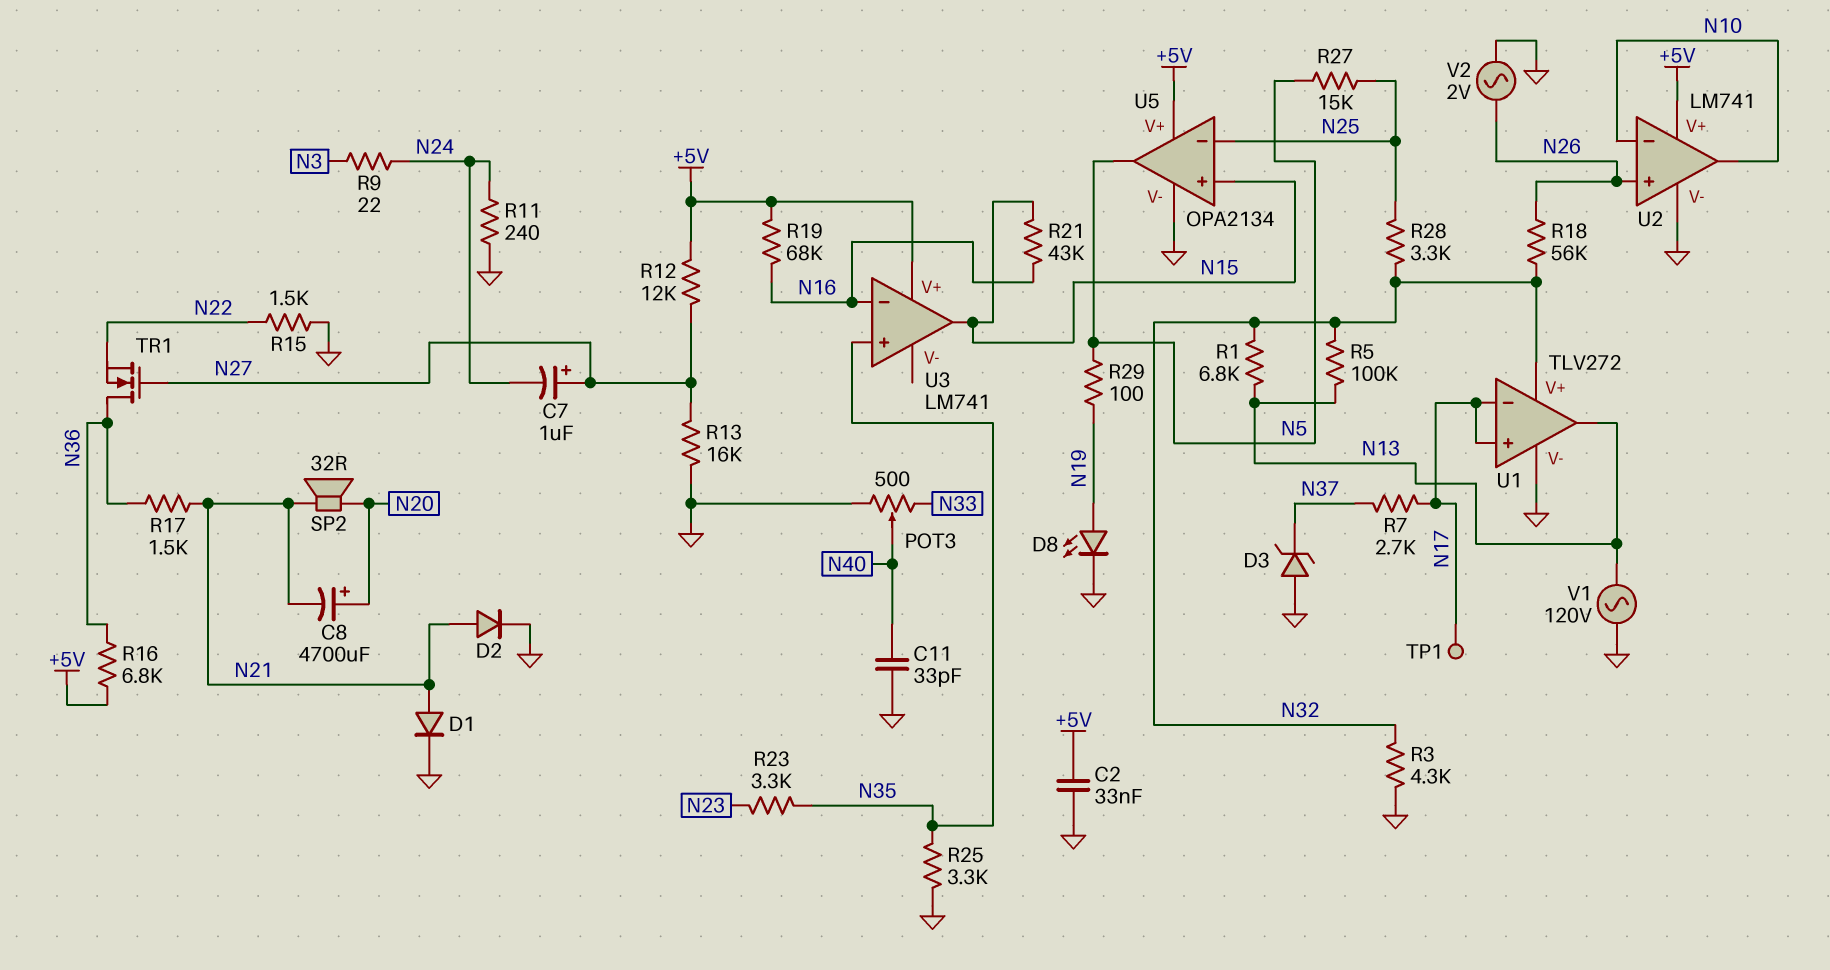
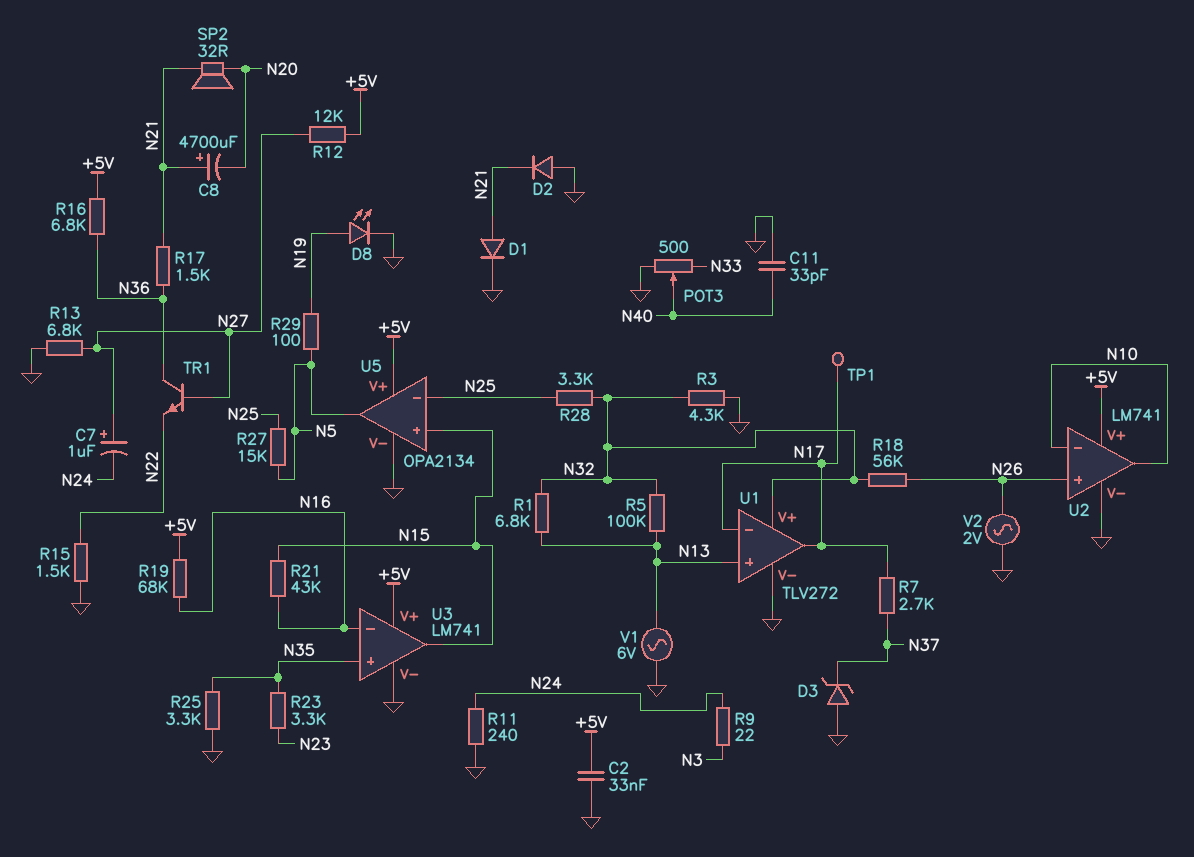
C8: 4700uF (plus N20, minus N21) -> 4700uF (plus N21, minus N20)
D2: diode (A N21, K GND) -> diode (A GND, K N21)
R13: 16k (GND, N27) -> 6.8k (GND, N27)
TR1: NMOS (G N27, D N36, S N22) -> NPN (B N27, C N36, E N22)
U1 pin in+: N17 -> N13
U1 pin out: N13 -> N17
U3 pin V-: none -> GND
V1: AC 120V (GND, N13) -> AC 6V (GND, N13)

